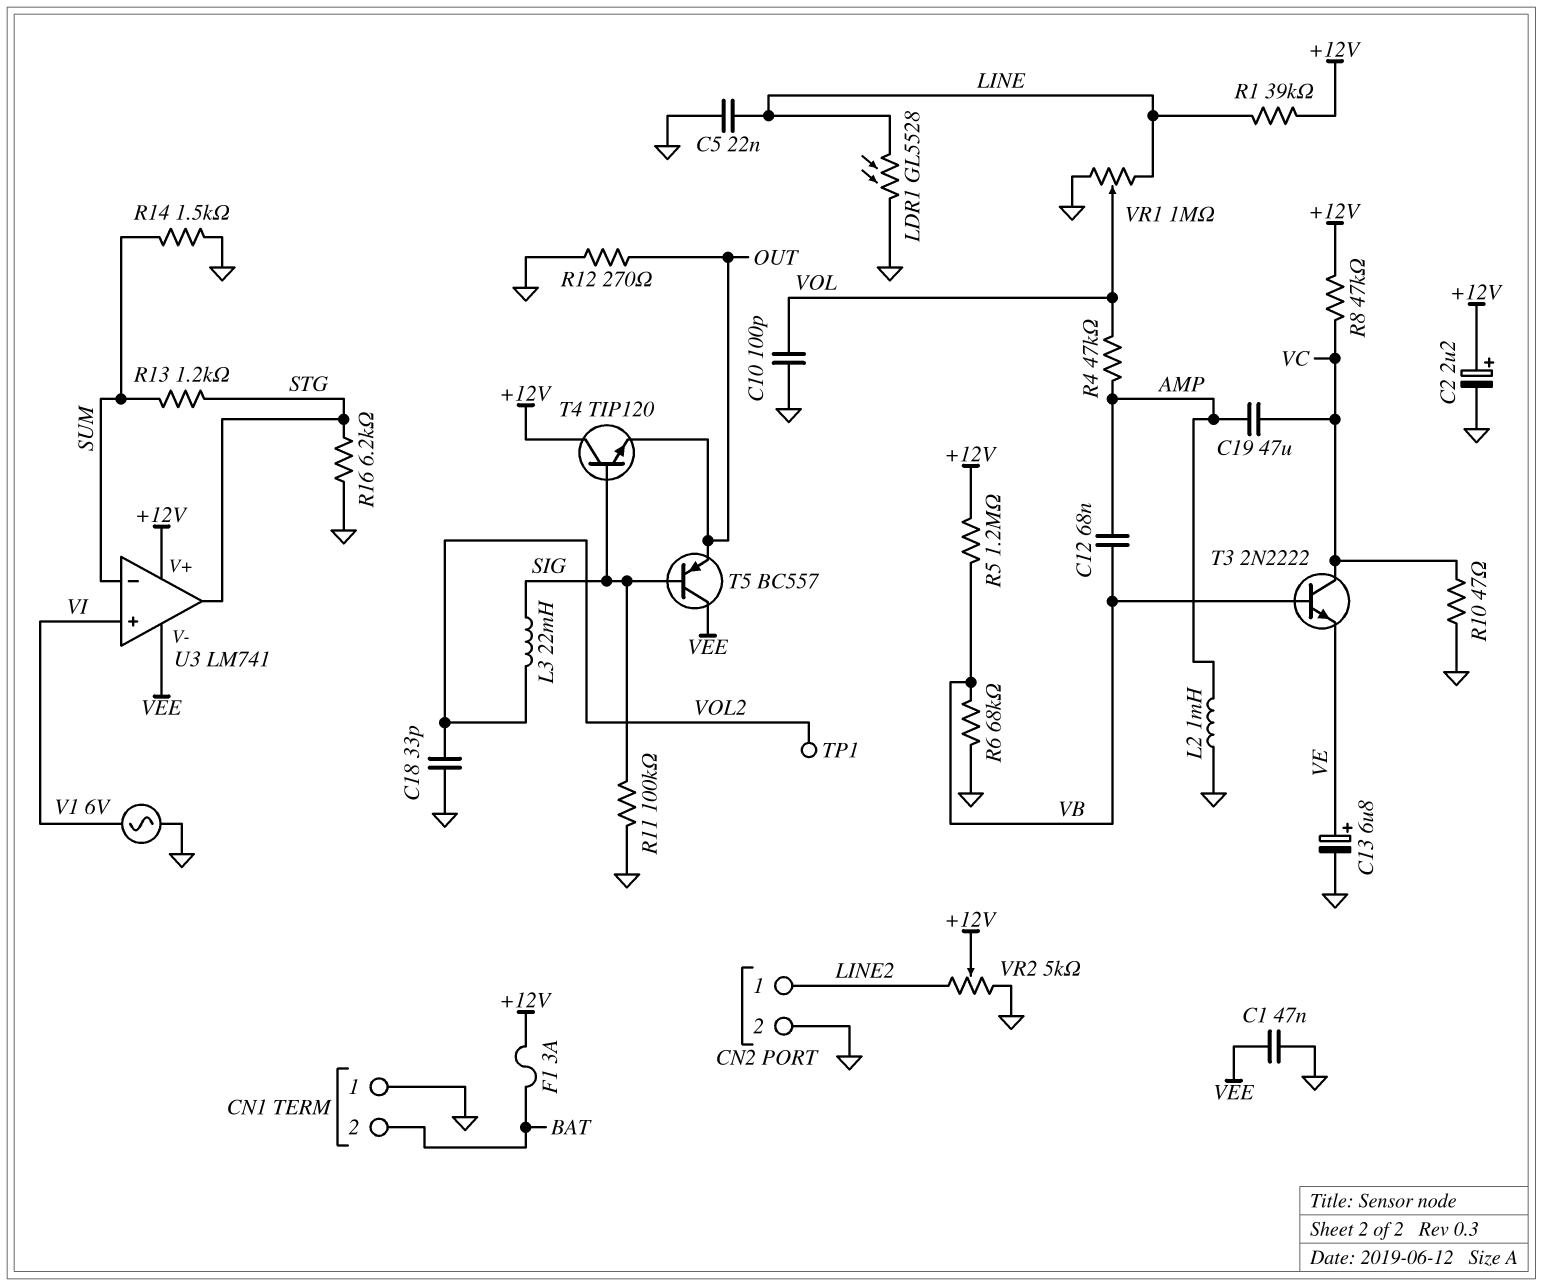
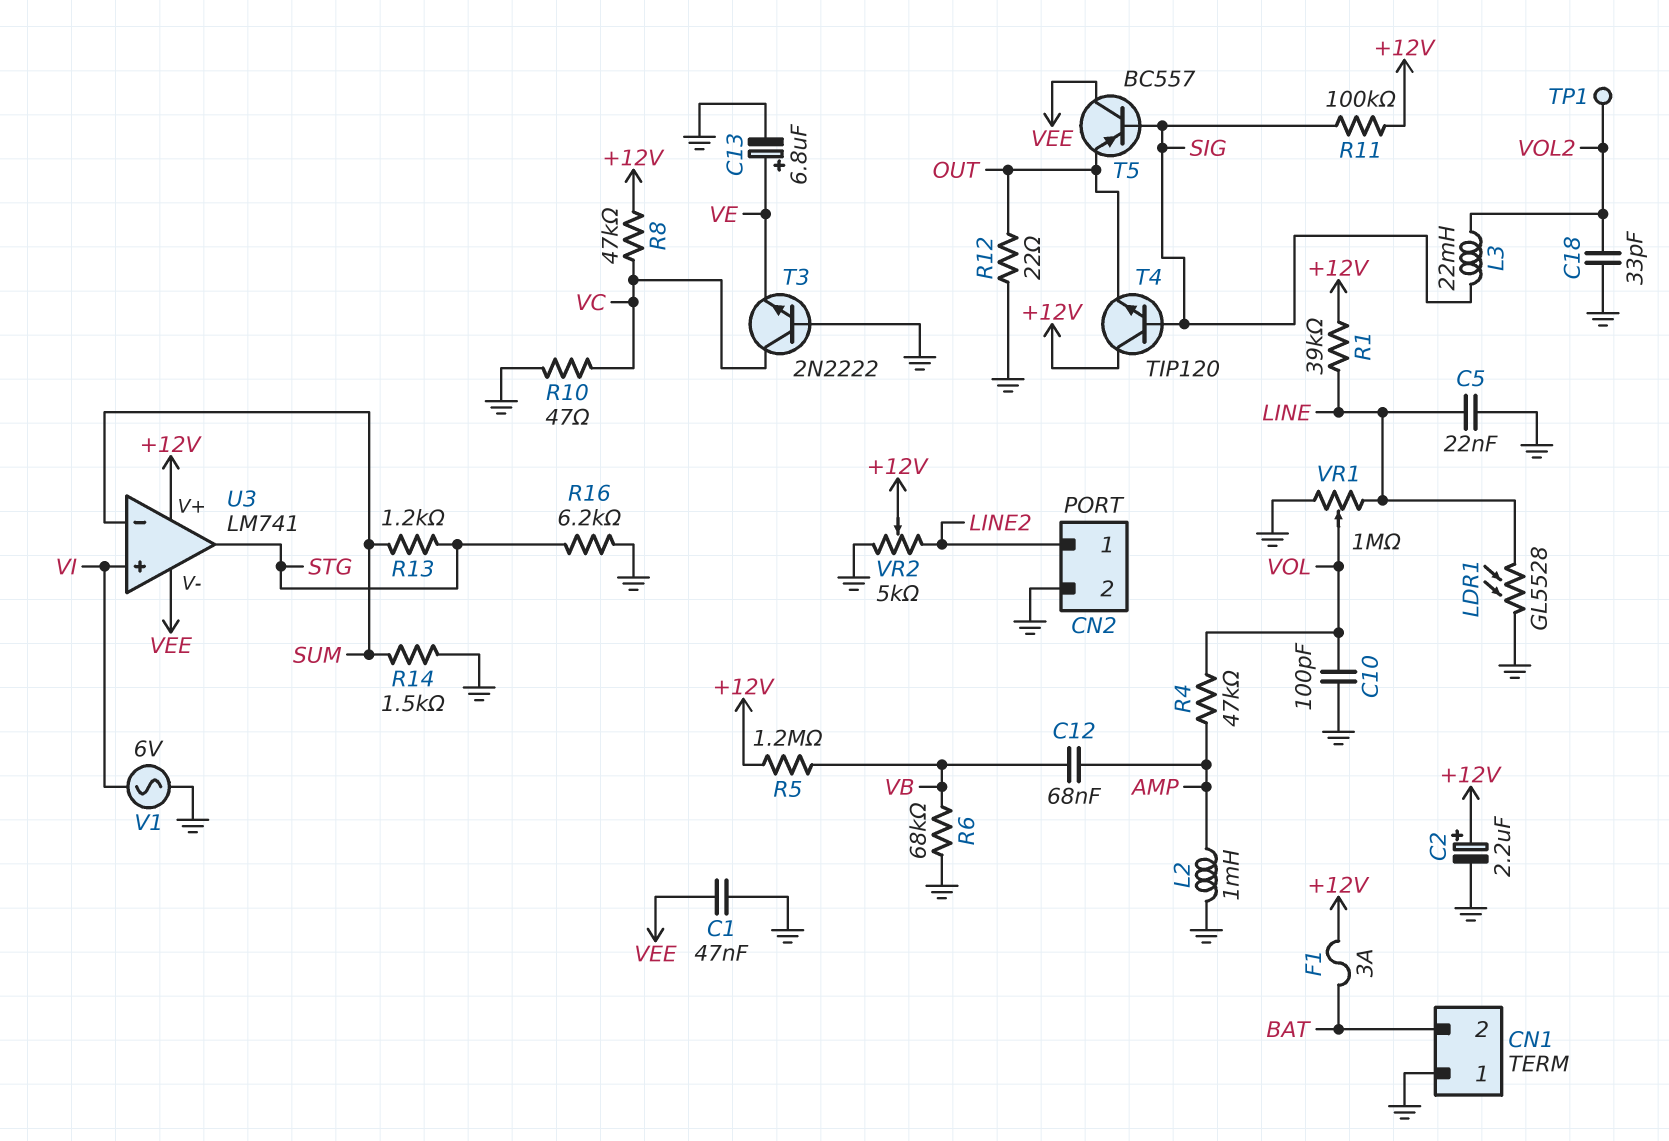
C19: 47uF (AMP, VC) -> none
R11: 100k (GND, SIG) -> 100k (+12V, SIG)
R12: 270 (GND, OUT) -> 22 (GND, OUT)
T3: NPN 2N2222 (B VB, C VC, E VE) -> NPN 2N2222 (B GND, C VC, E VE)

